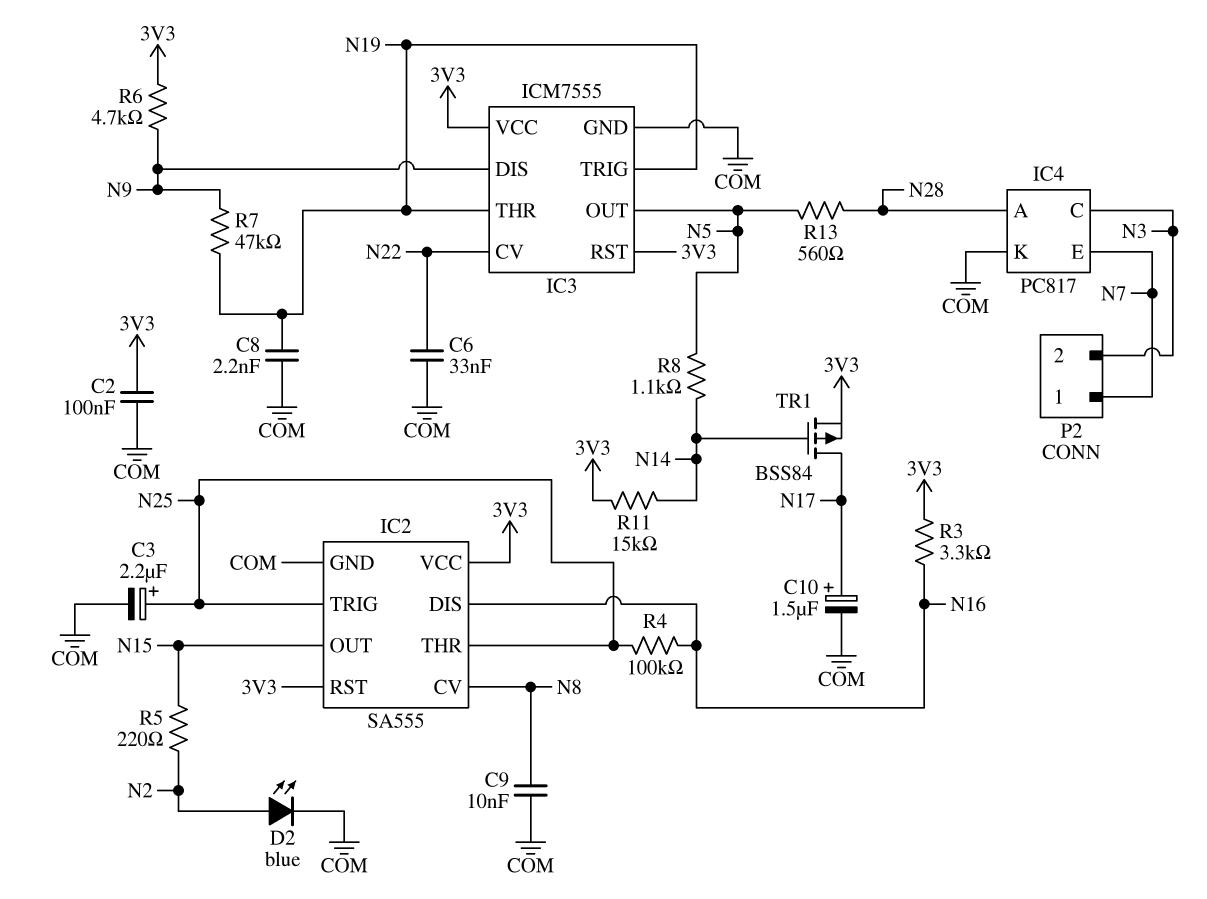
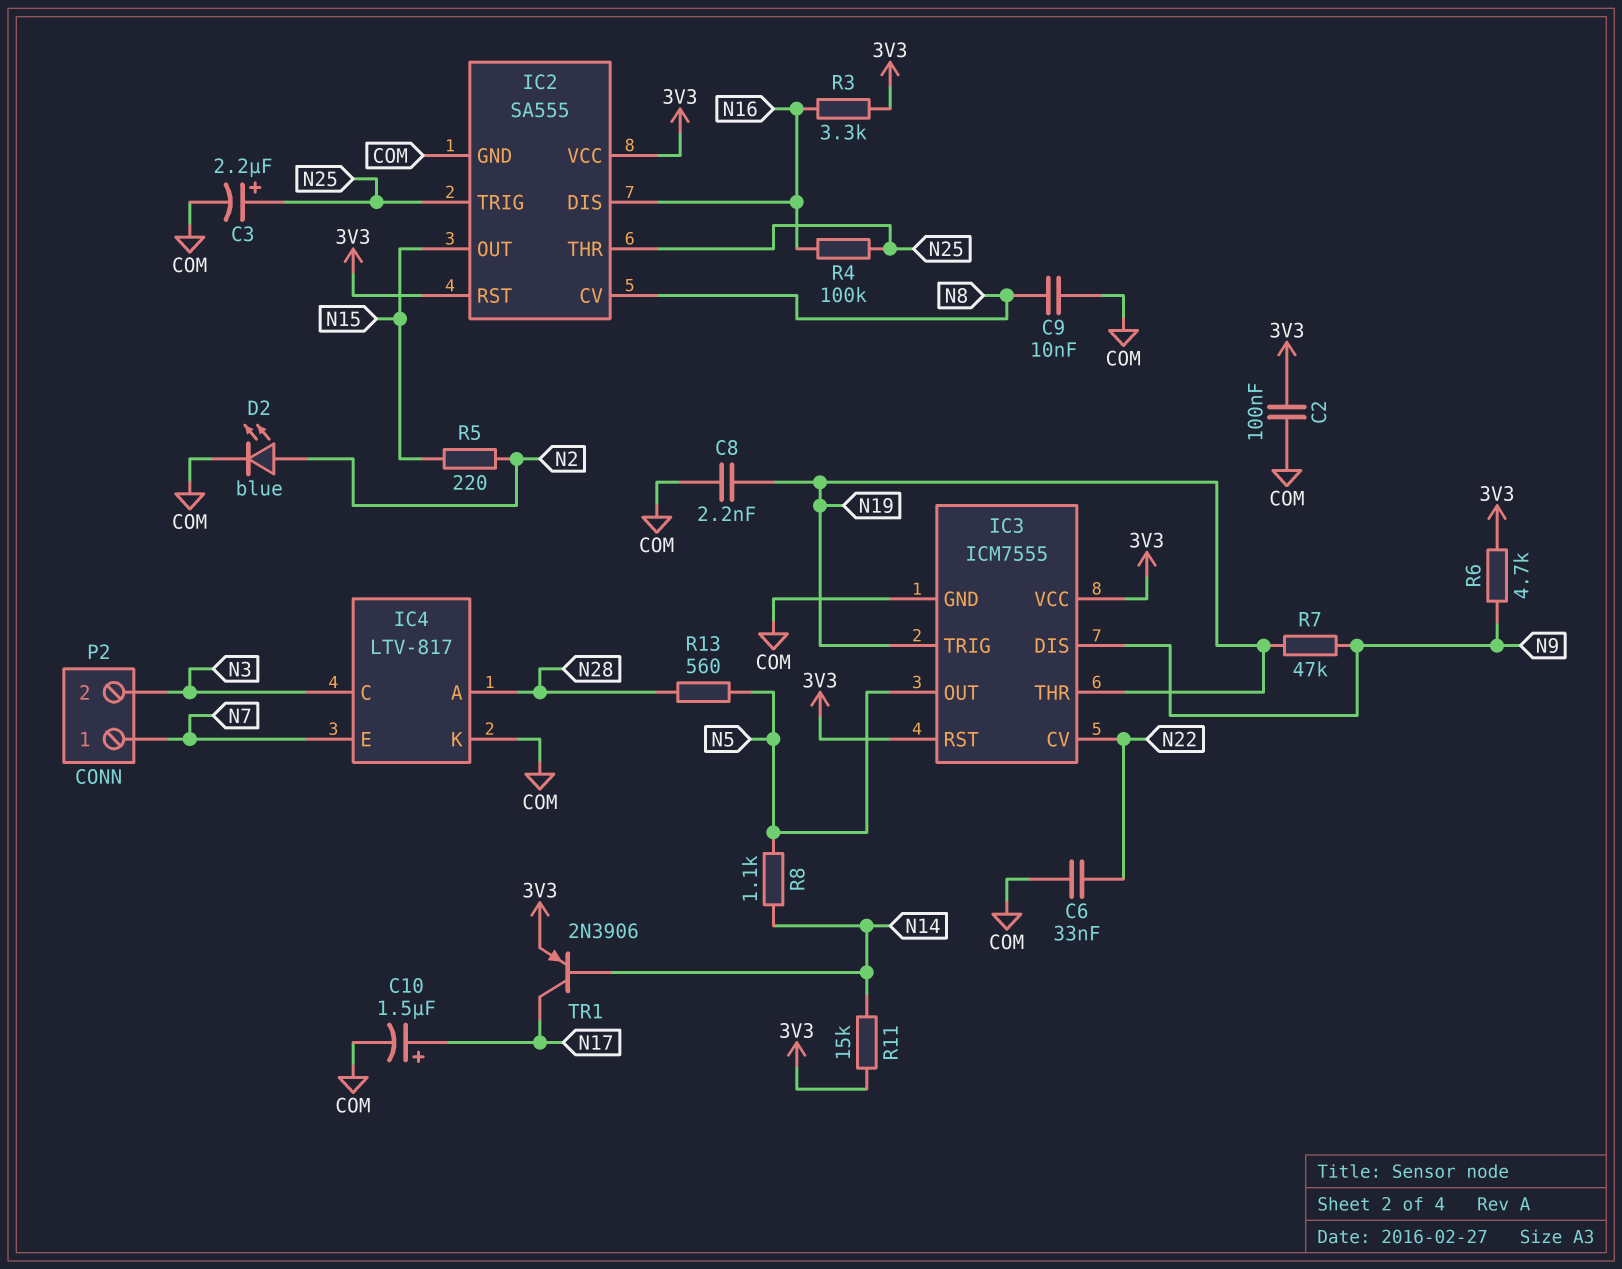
IC4: PC817 -> LTV-817
TR1: PMOS BSS84 (G N14, D N17, S 3V3) -> PNP 2N3906 (B N14, C N17, E 3V3)

